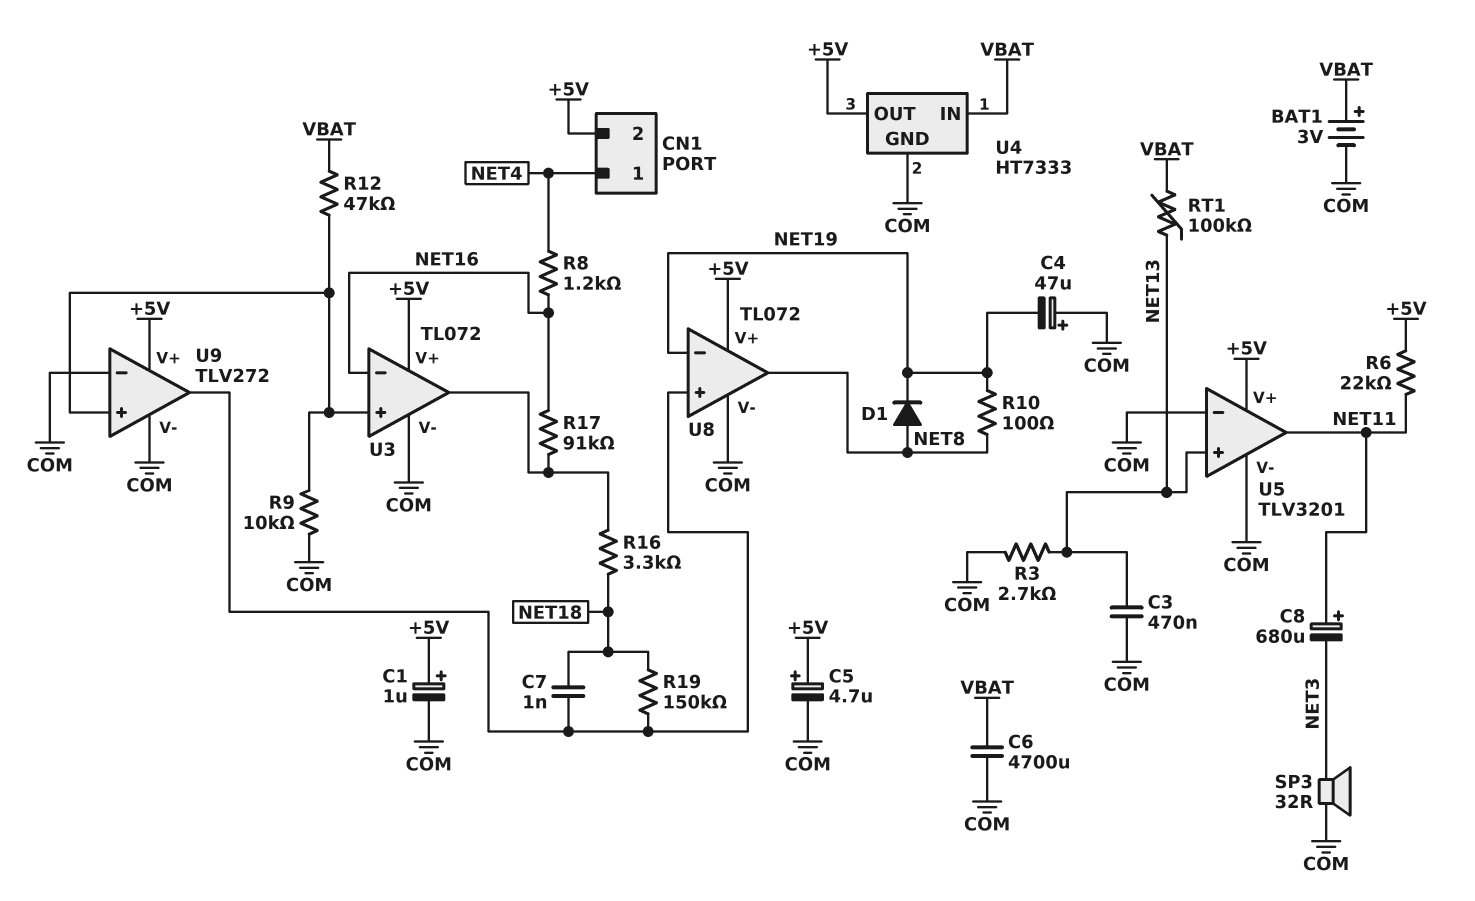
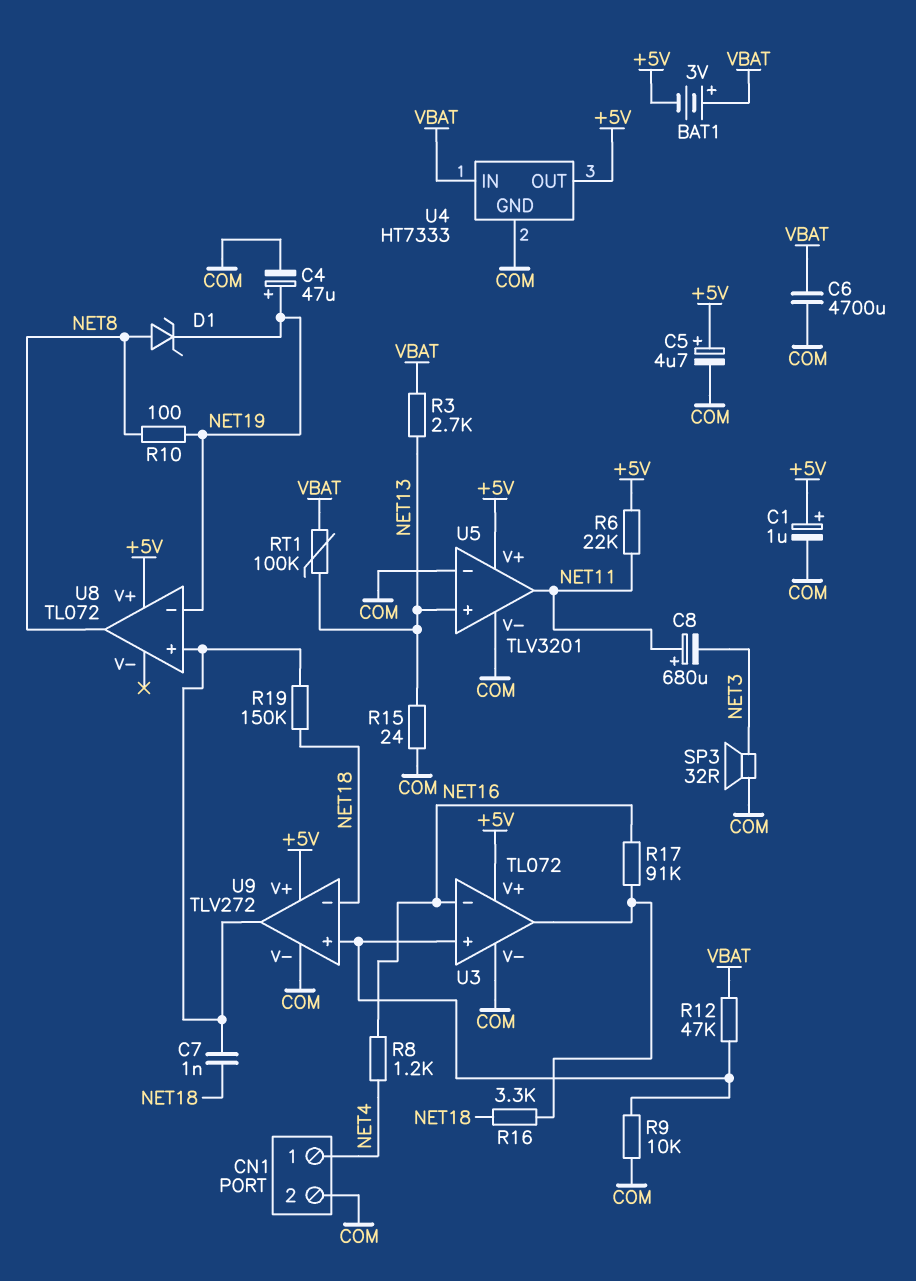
BAT1: 3V (plus VBAT, minus COM) -> 3V (plus VBAT, minus +5V)
C3: 470nF (COM, NET13) -> none
C4: 47uF (plus COM, minus NET19) -> 47uF (plus NET19, minus COM)
CN1 pin 2: +5V -> COM
D1: diode (A NET8, K NET19) -> zener (A NET8, K NET19)
R3: 2.7k (COM, NET13) -> 2.7k (NET13, VBAT)
R15: none -> 24 (COM, NET13)
U8 pin V-: COM -> none
U9 pin in-: COM -> NET18

